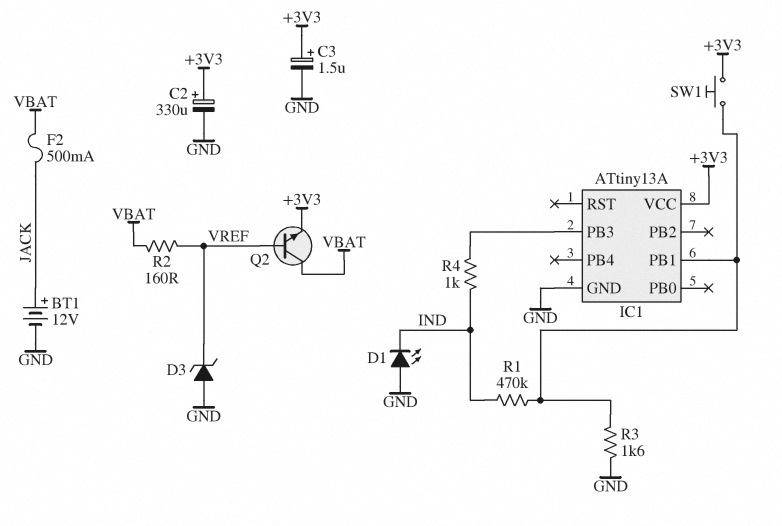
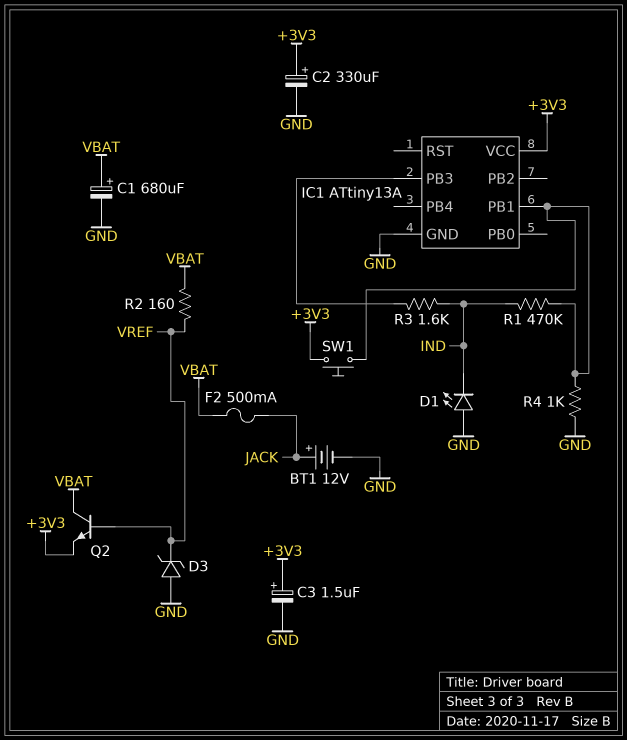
C1: none -> 680uF (plus VBAT, minus GND)
R3: 1.6k (GND, IC1/PB1) -> 1.6k (IC1/PB3, IND)
R4: 1k (IC1/PB3, IND) -> 1k (GND, IC1/PB1)

